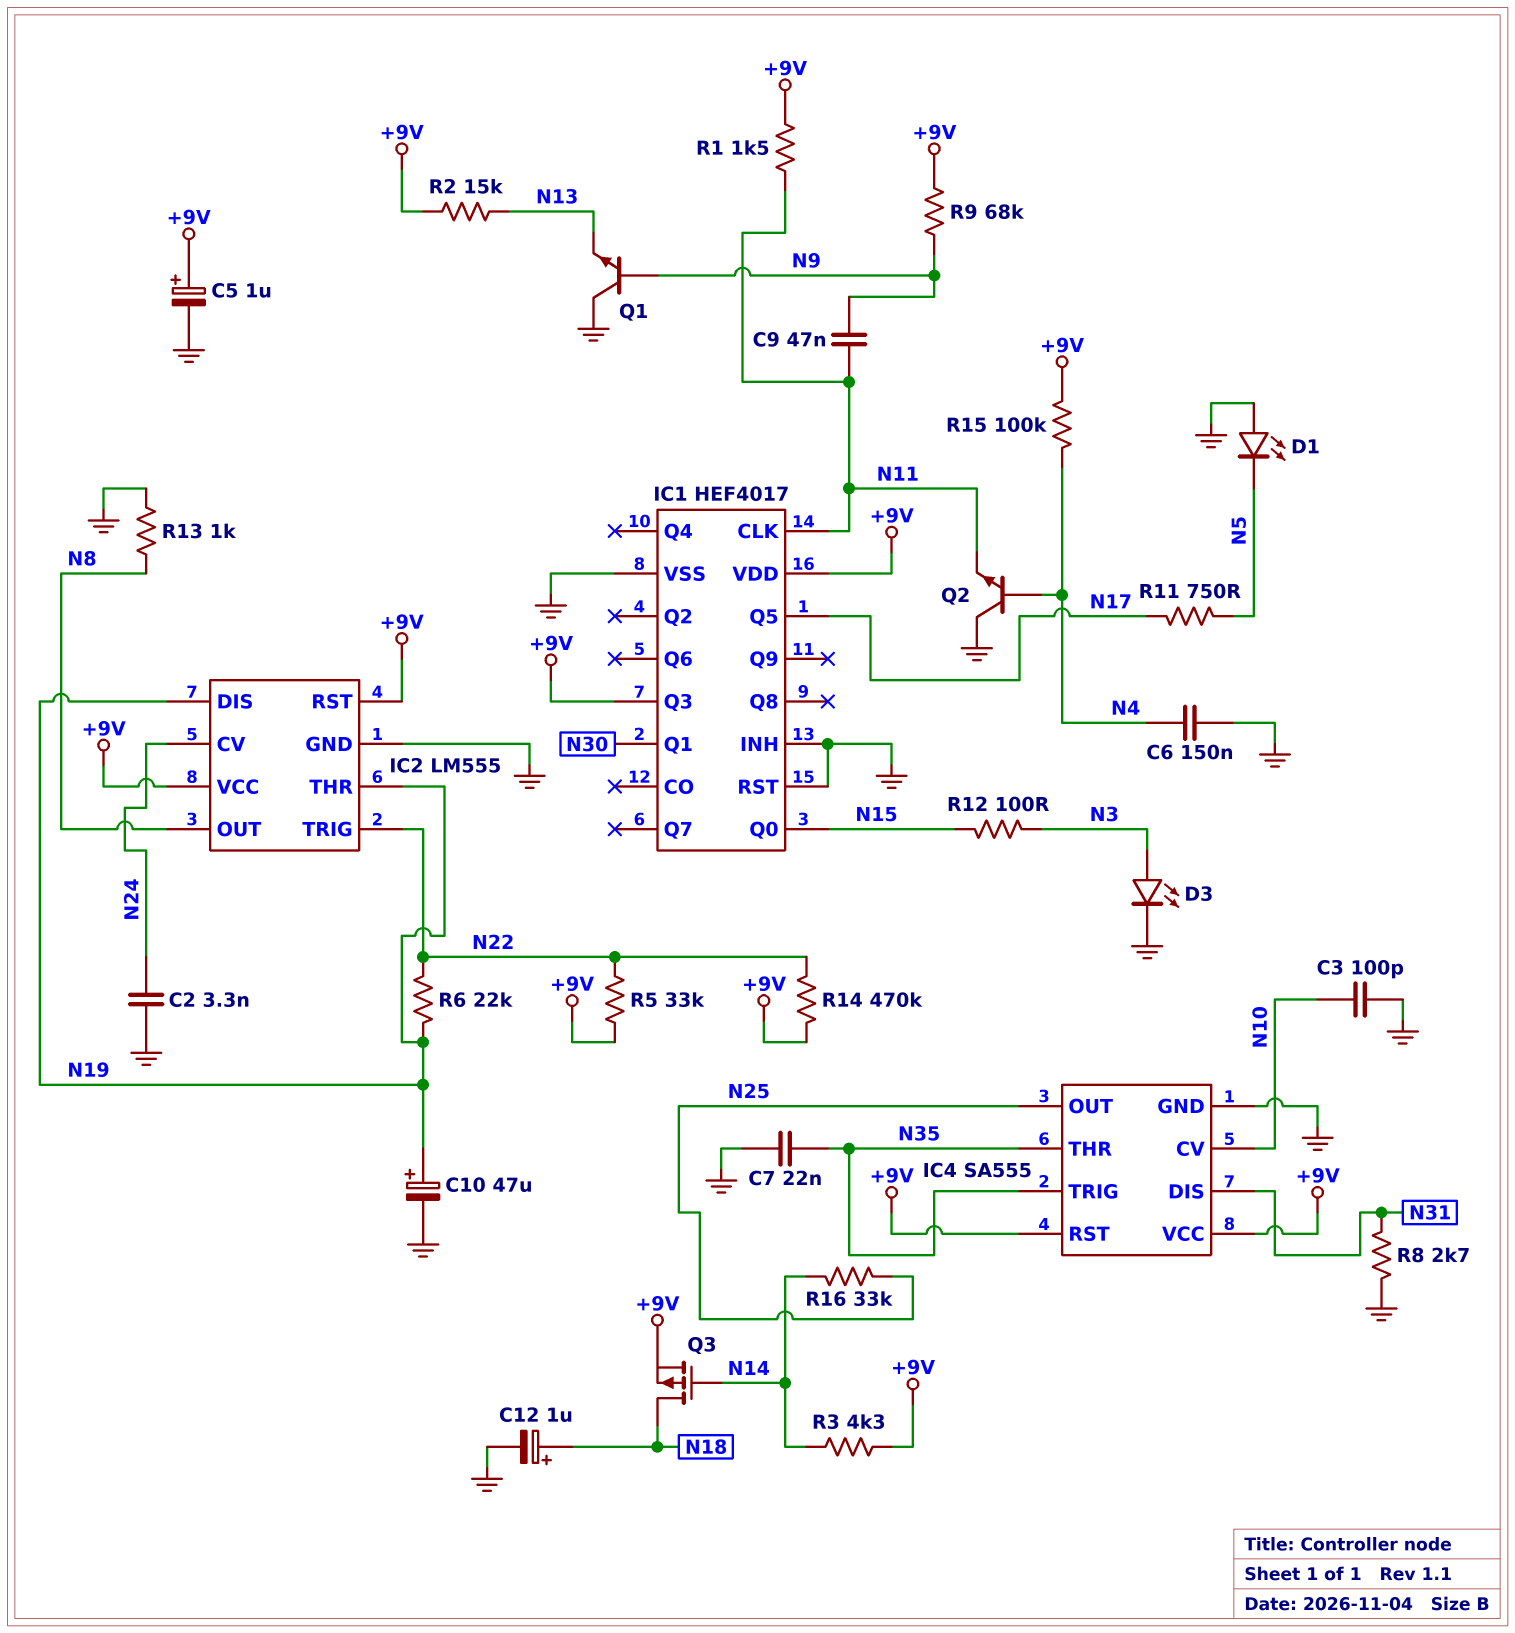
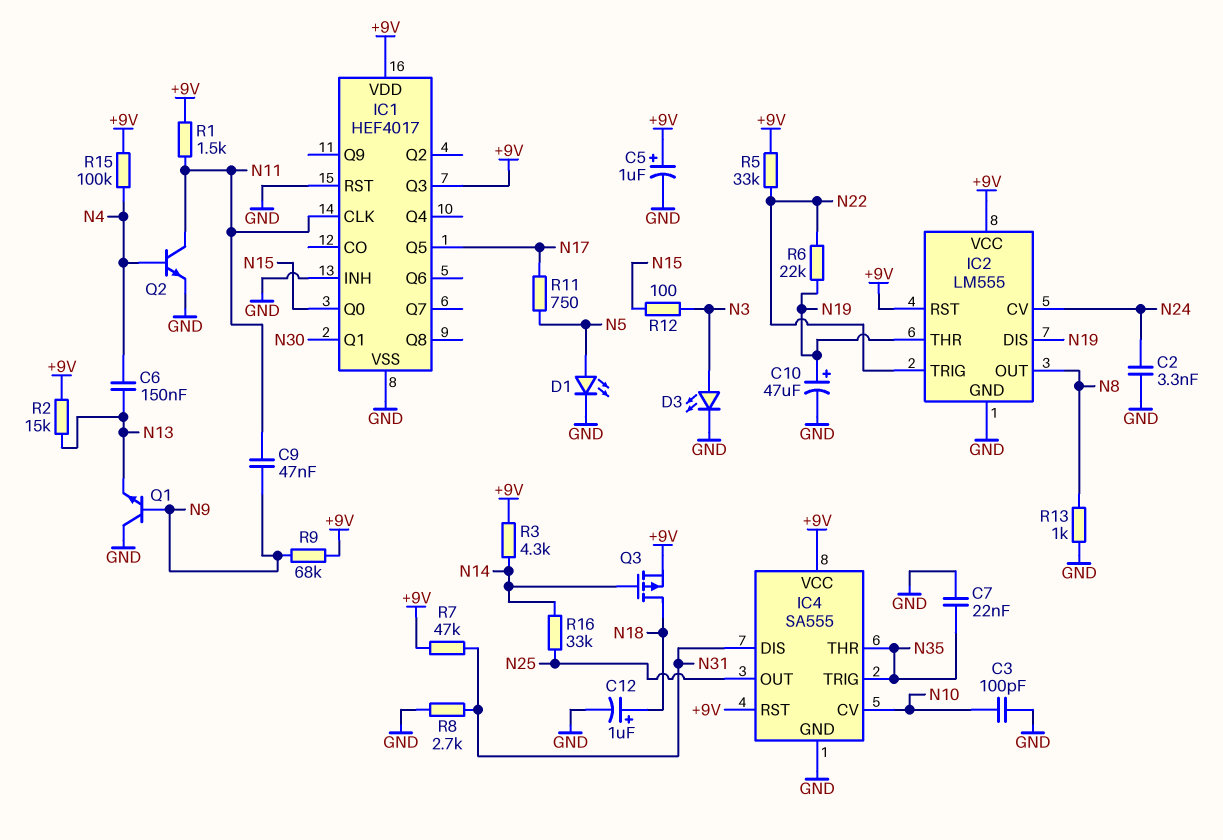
C6: 150nF (GND, N4) -> 150nF (N4, N13)
D1: LED (A GND, K N5) -> LED (A N5, K GND)
Q2: NPN (B N4, C GND, E N11) -> NPN (B N4, C N11, E GND)
R7: none -> 47k (+9V, N31)
R14: 470k (+9V, N22) -> none

